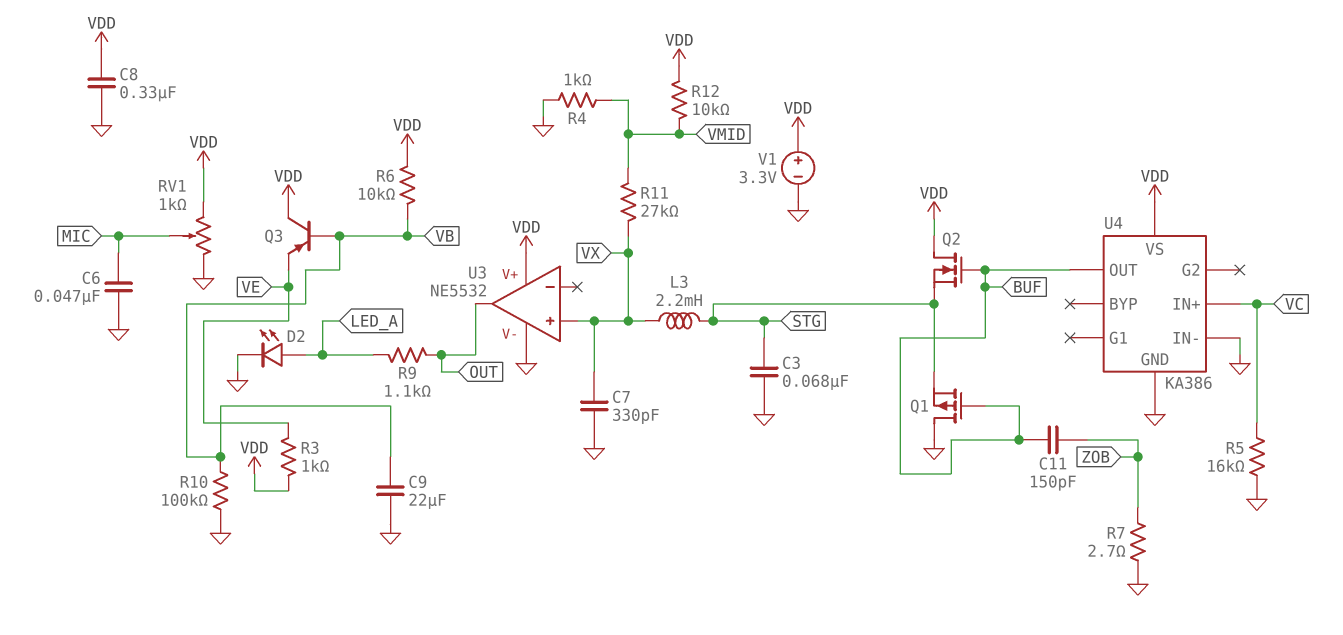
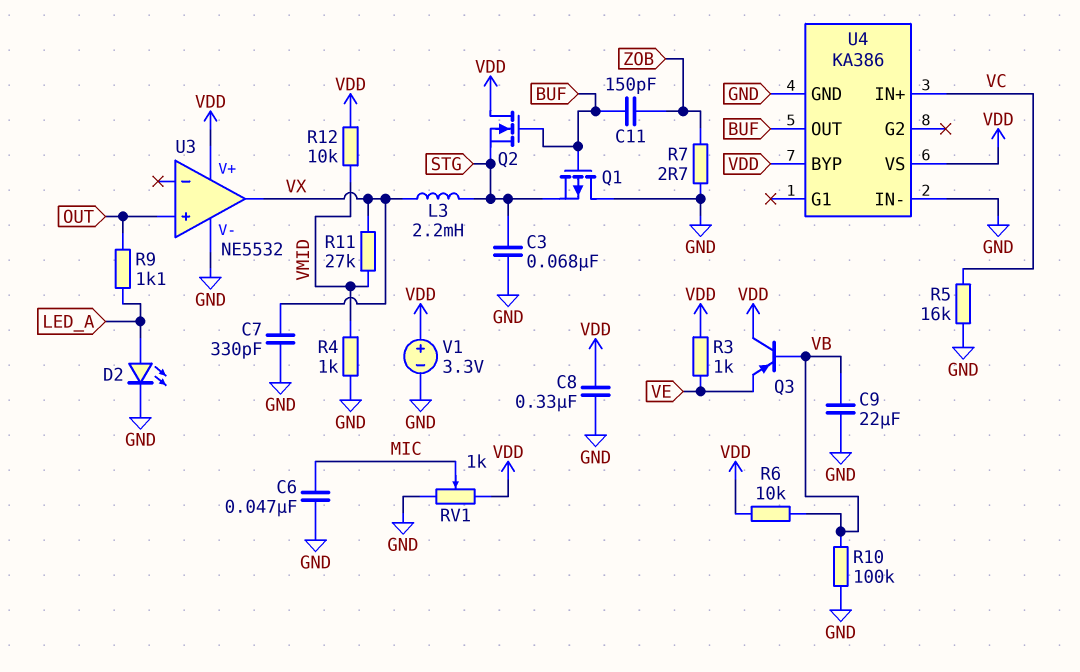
U3 pin in+: VX -> OUT
U3 pin out: OUT -> VX
U4 pin BYP: none -> VDD

